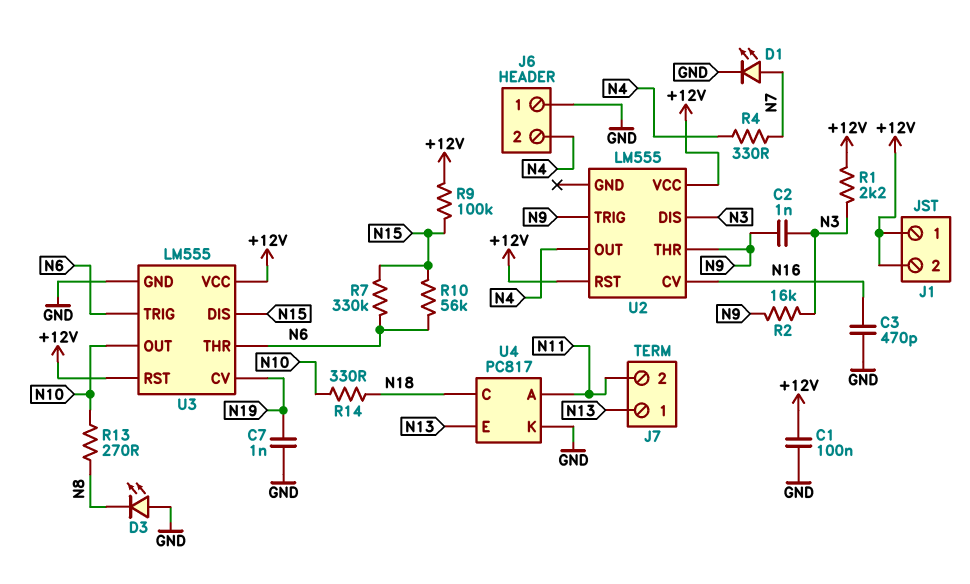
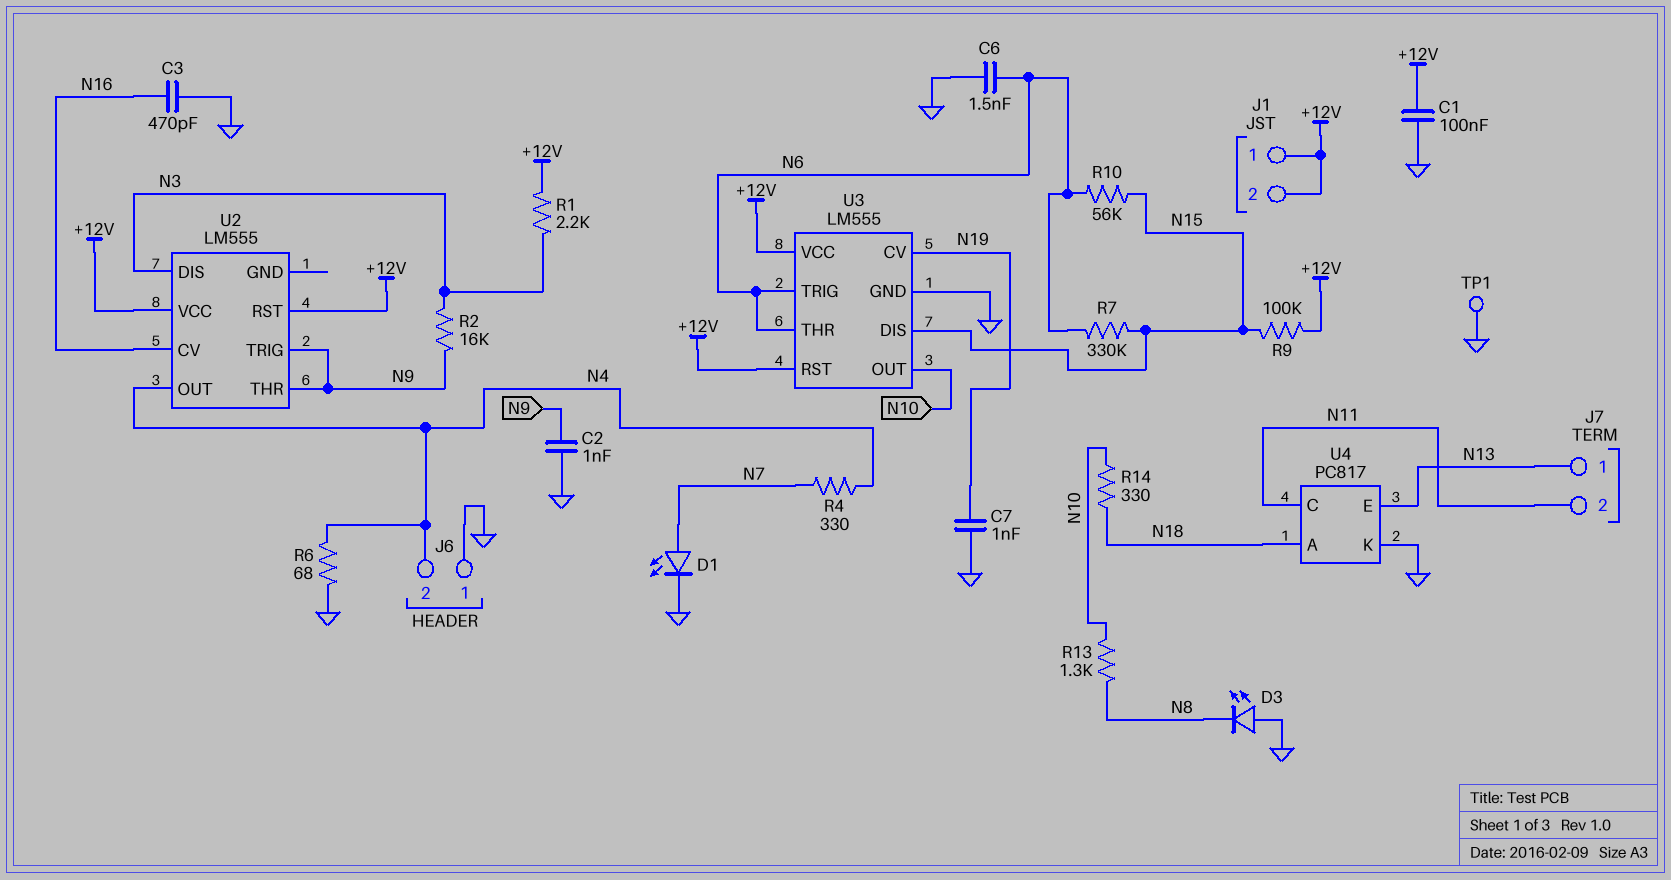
C2: 1nF (N3, N9) -> 1nF (GND, N9)
C6: none -> 1.5nF (GND, N6)
R6: none -> 68 (GND, N4)
R13: 270 (N8, N10) -> 1.3k (N8, N10)
TP1: none -> test point (GND)
U4 pin A: N11 -> N18
U4 pin C: N18 -> N11

